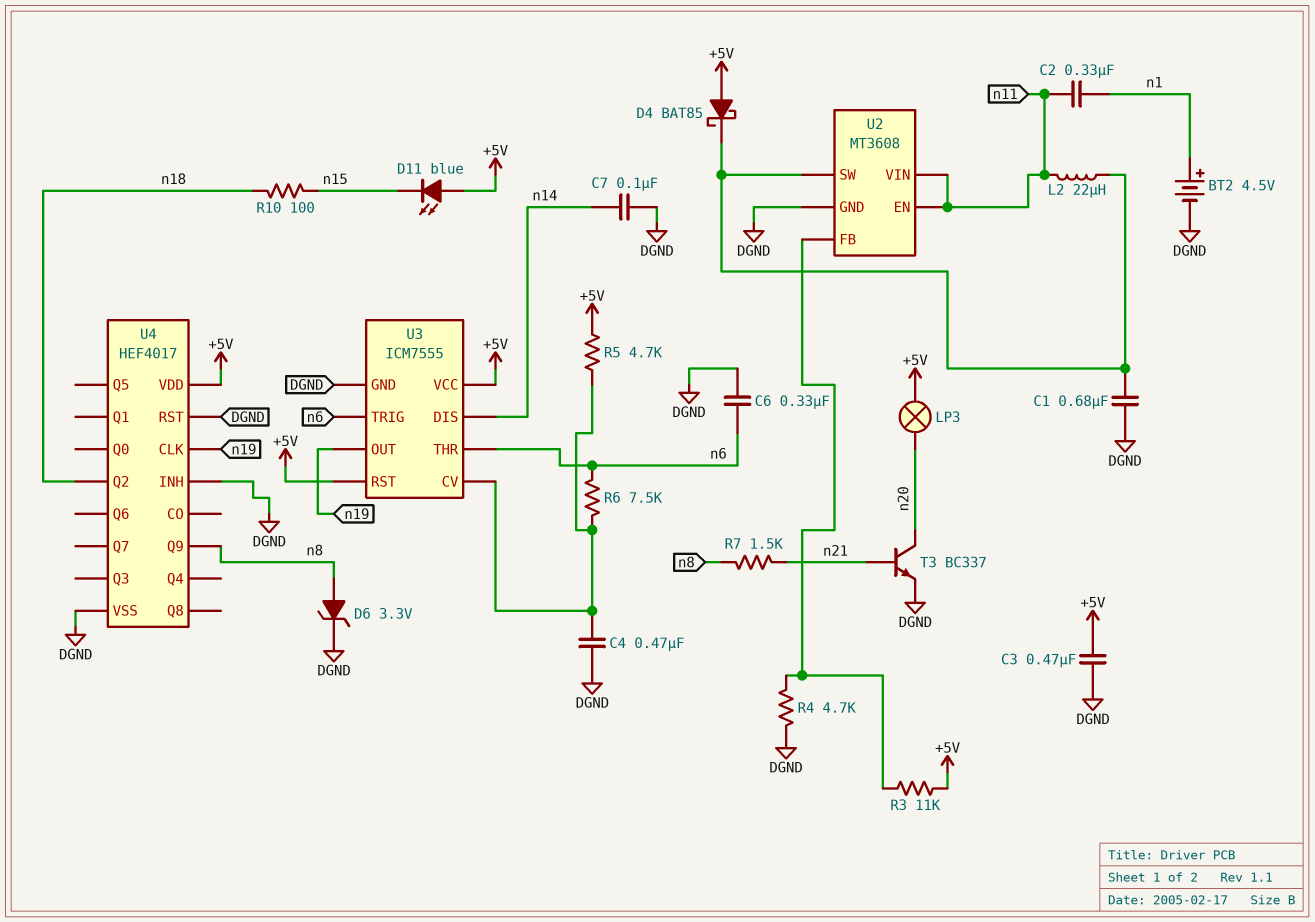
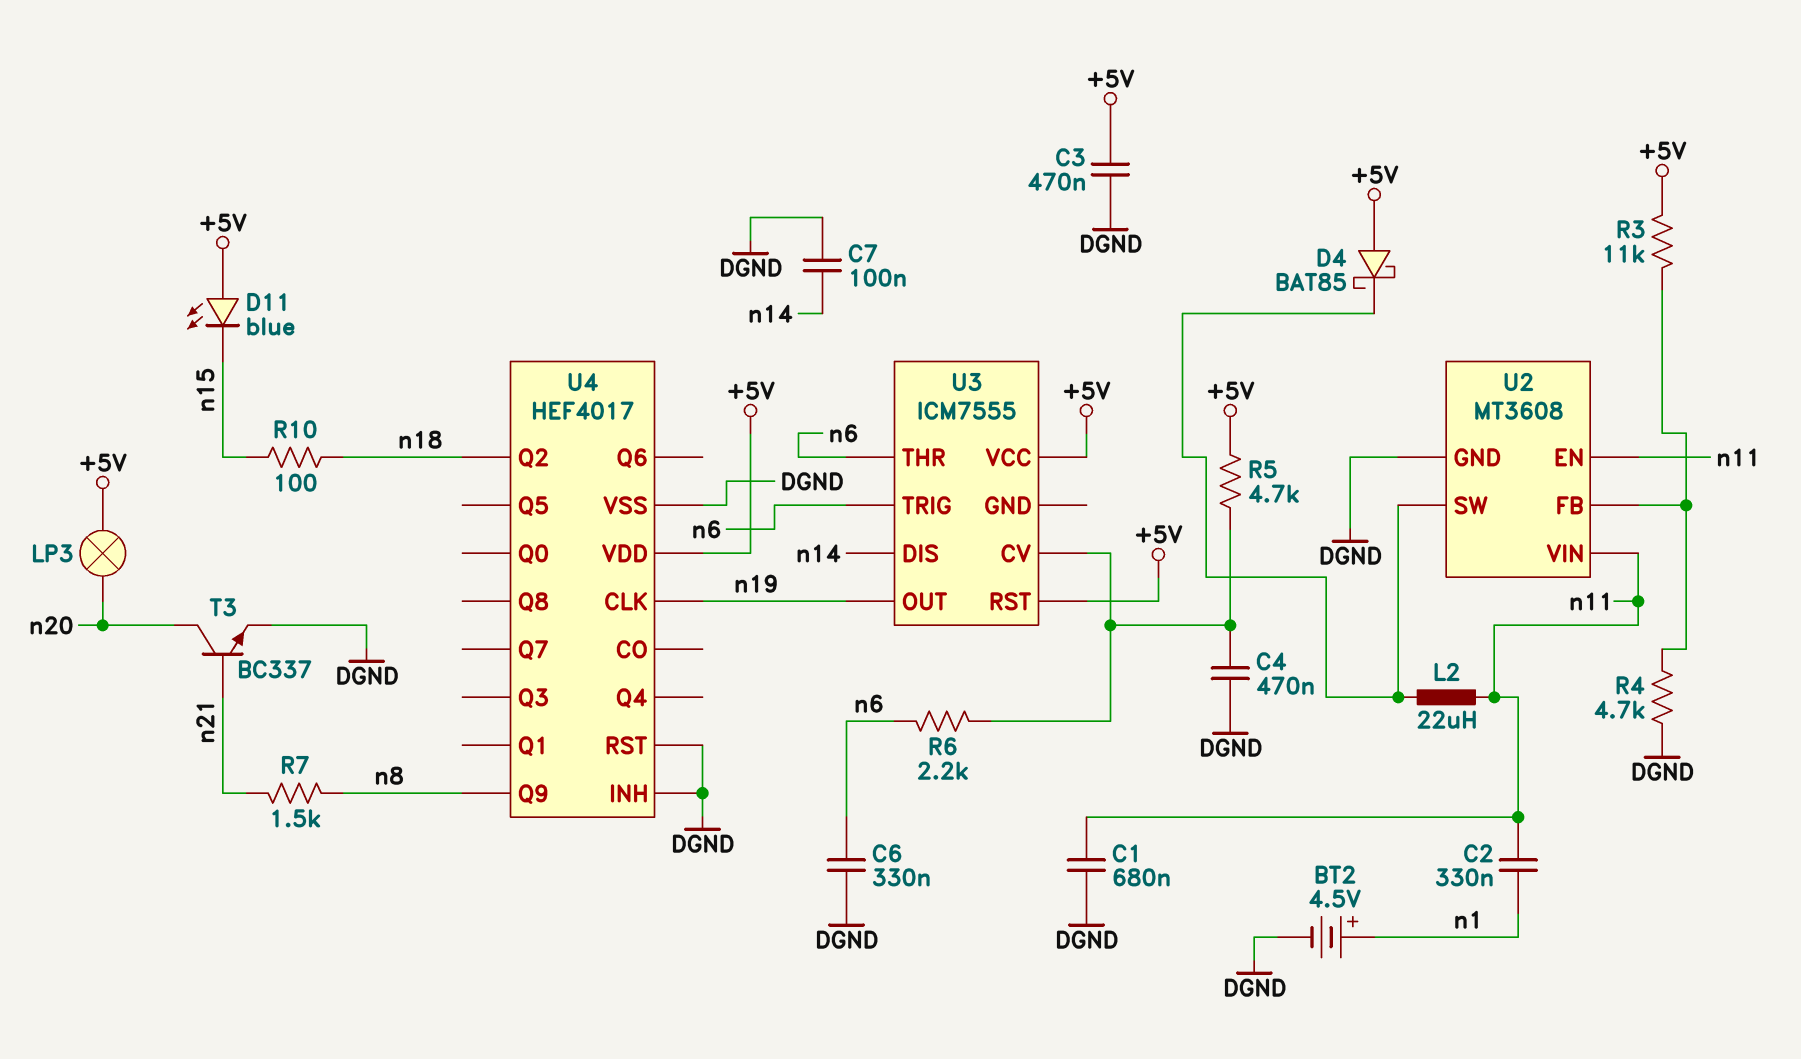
C1: 680nF (DGND, U2/SW) -> 680nF (DGND, n11)
D6: zener 3.3V (A n8, K DGND) -> none
R6: 7.5k (U3/CV, n6) -> 2.2k (U3/CV, n6)
U3 pin GND: DGND -> none

